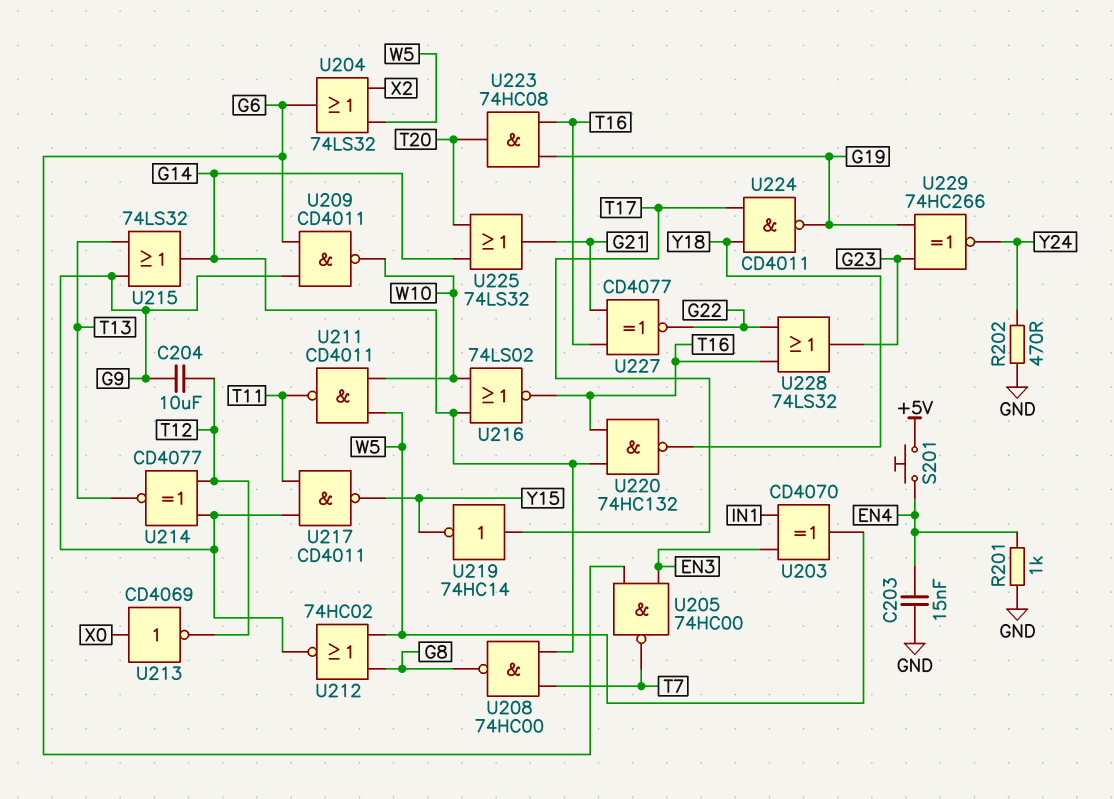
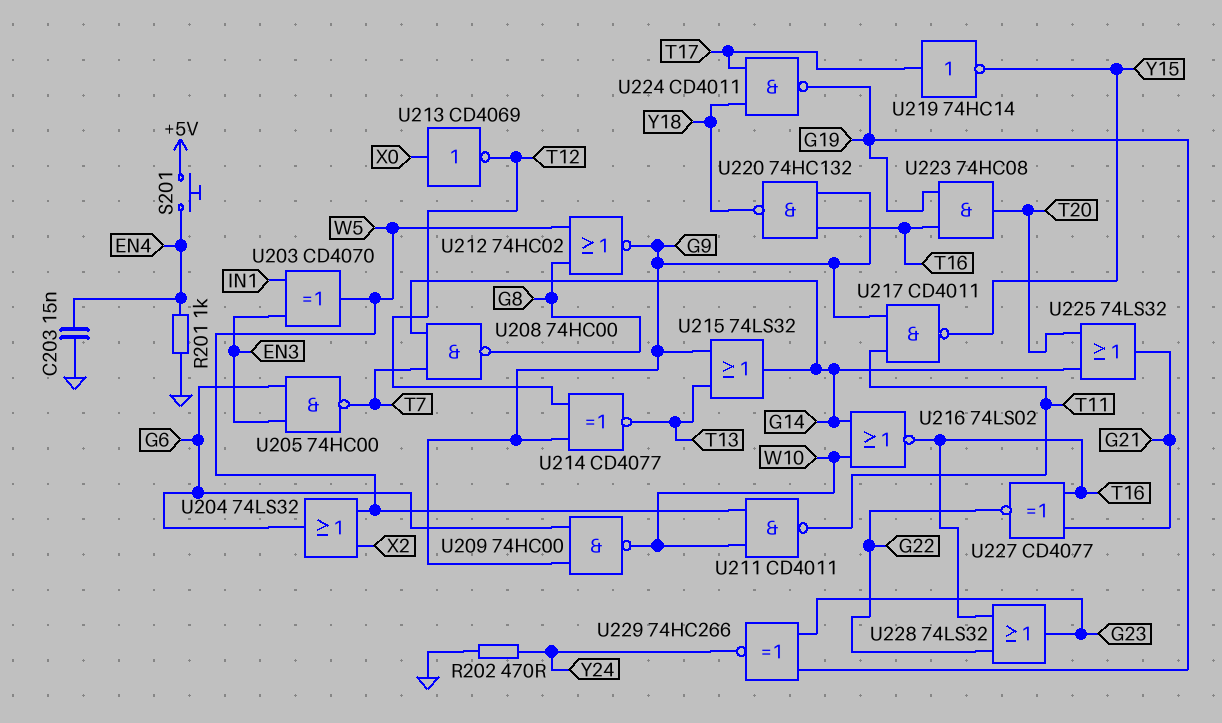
C204: 10uF (G9, T12) -> none
U209: NAND CD4011 (in G6, in G9, out W10) -> NAND 74HC00 (in G6, in G9, out W10)
U220: NAND 74HC132 (in G14, in T16, out Y18) -> NAND 74HC132 (in G9, in T16, out Y18)

